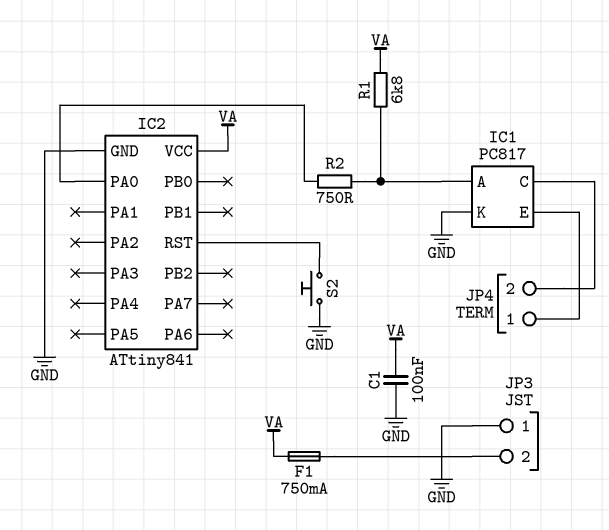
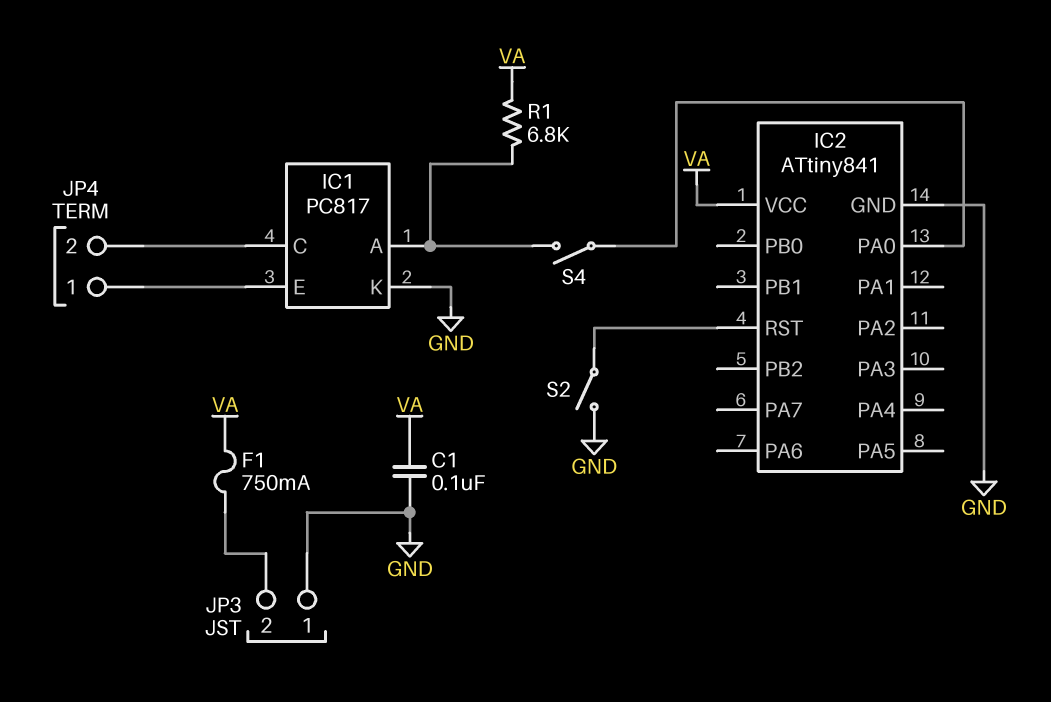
R2: 750 (IC1/A, IC2/PA0) -> none
S2: button (GND, IC2/RST) -> switch (GND, IC2/RST)
S4: none -> switch (IC1/A, IC2/PA0)

